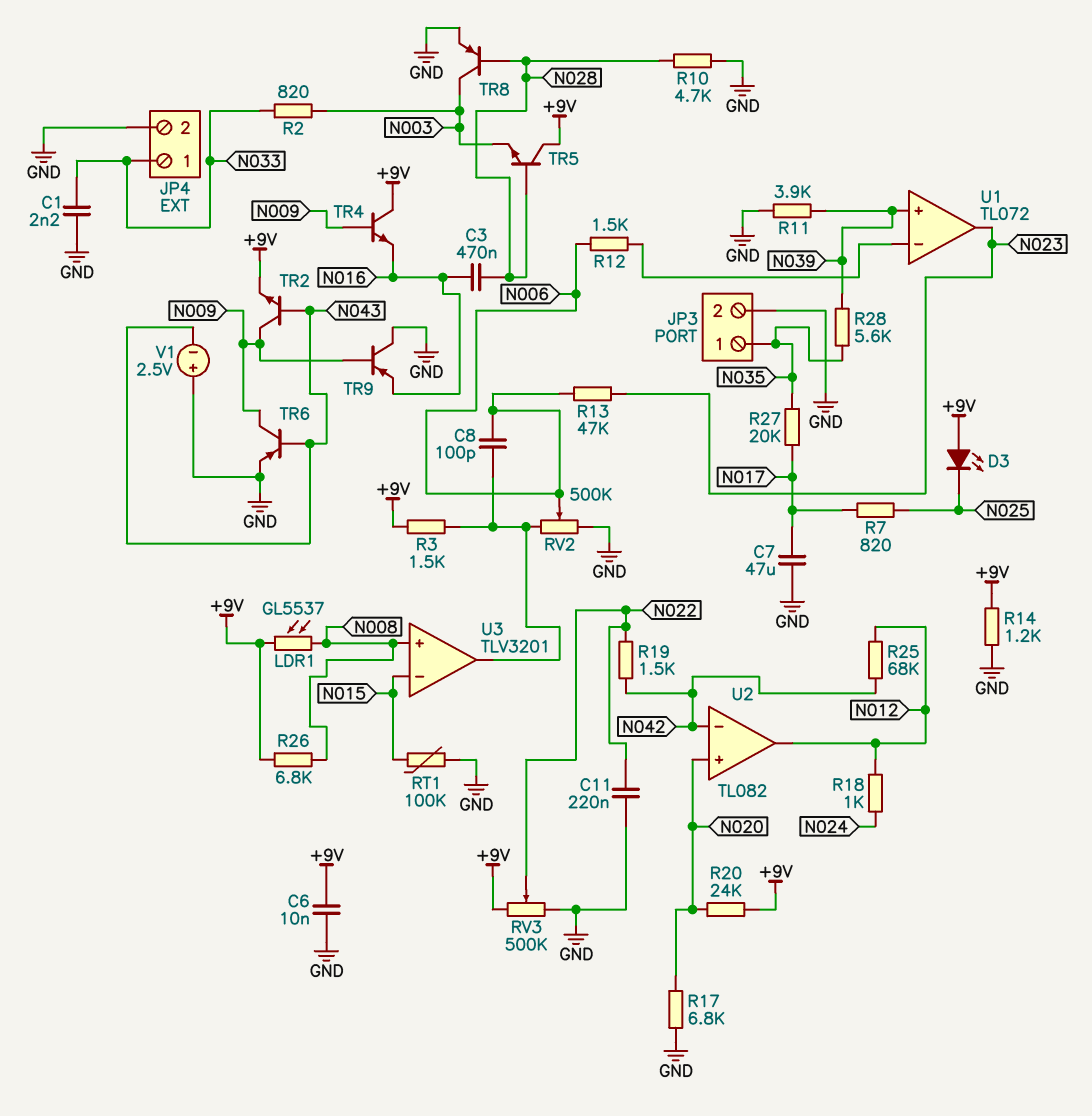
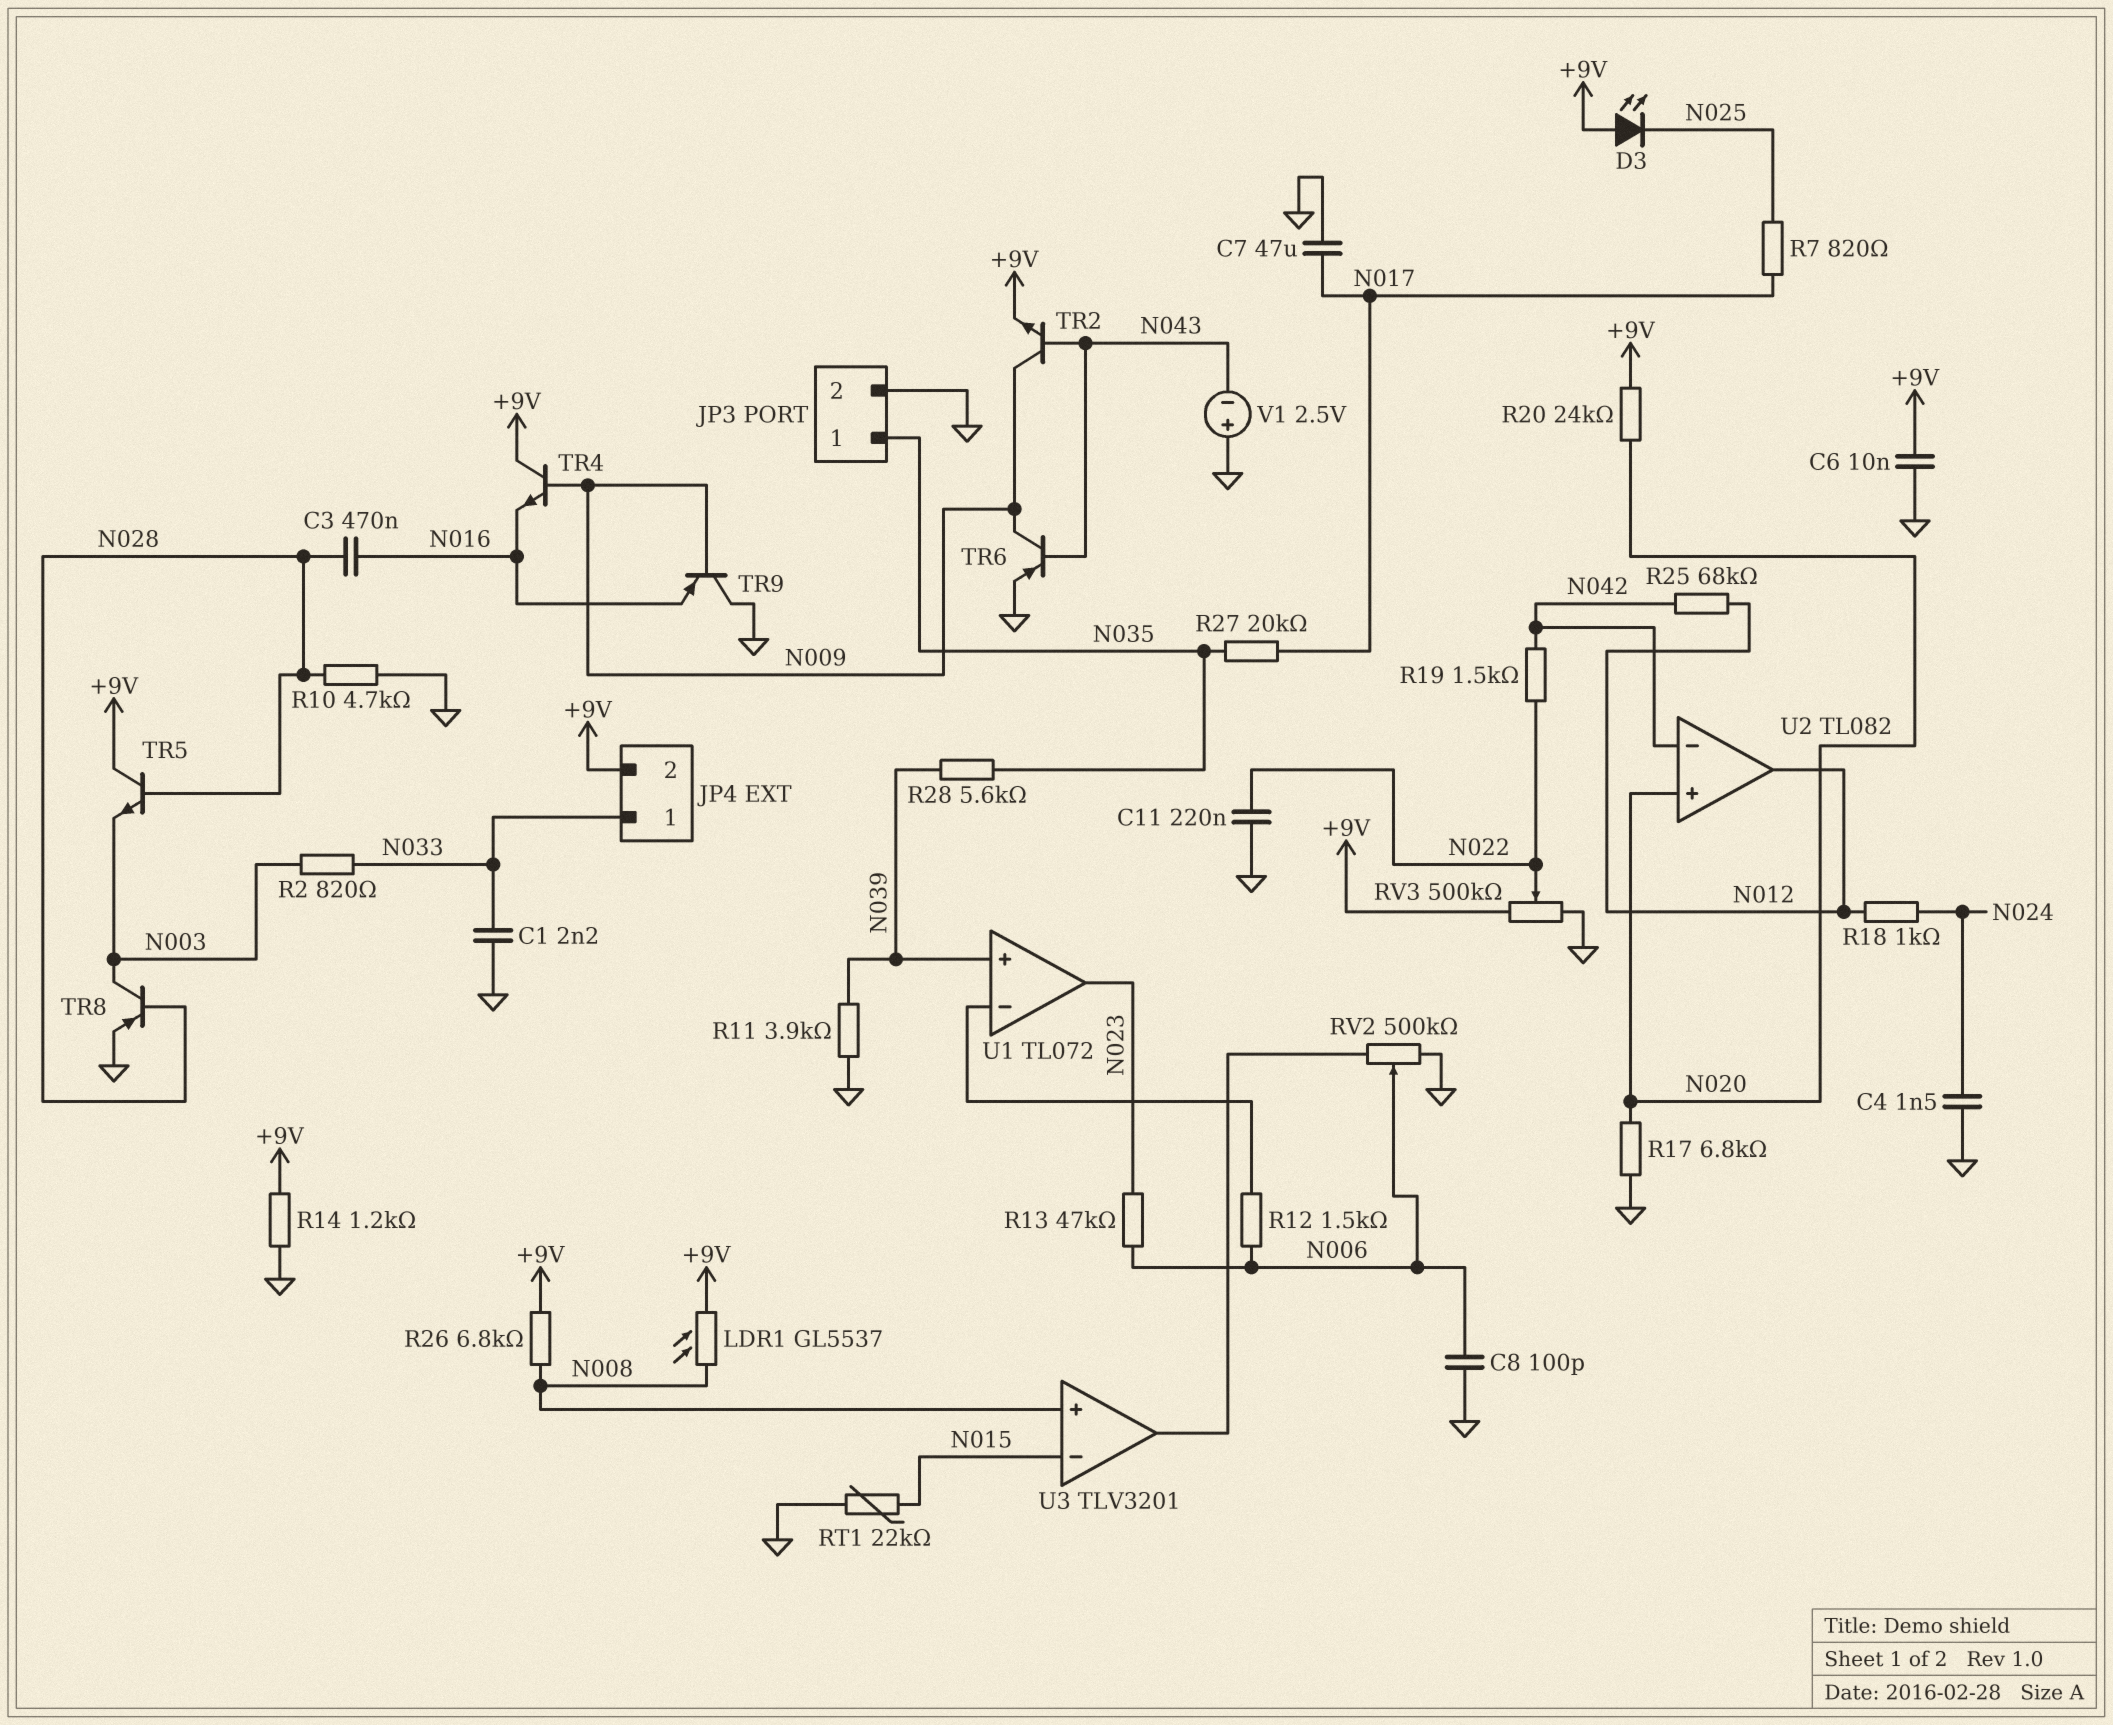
C4: none -> 1.5nF (GND, N024)
C8: 100pF (N006, U3/out) -> 100pF (GND, N006)
JP4 pin 2: GND -> +9V
R3: 1.5k (+9V, U3/out) -> none
RT1: 100k (GND, N015) -> 22k (GND, N015)

